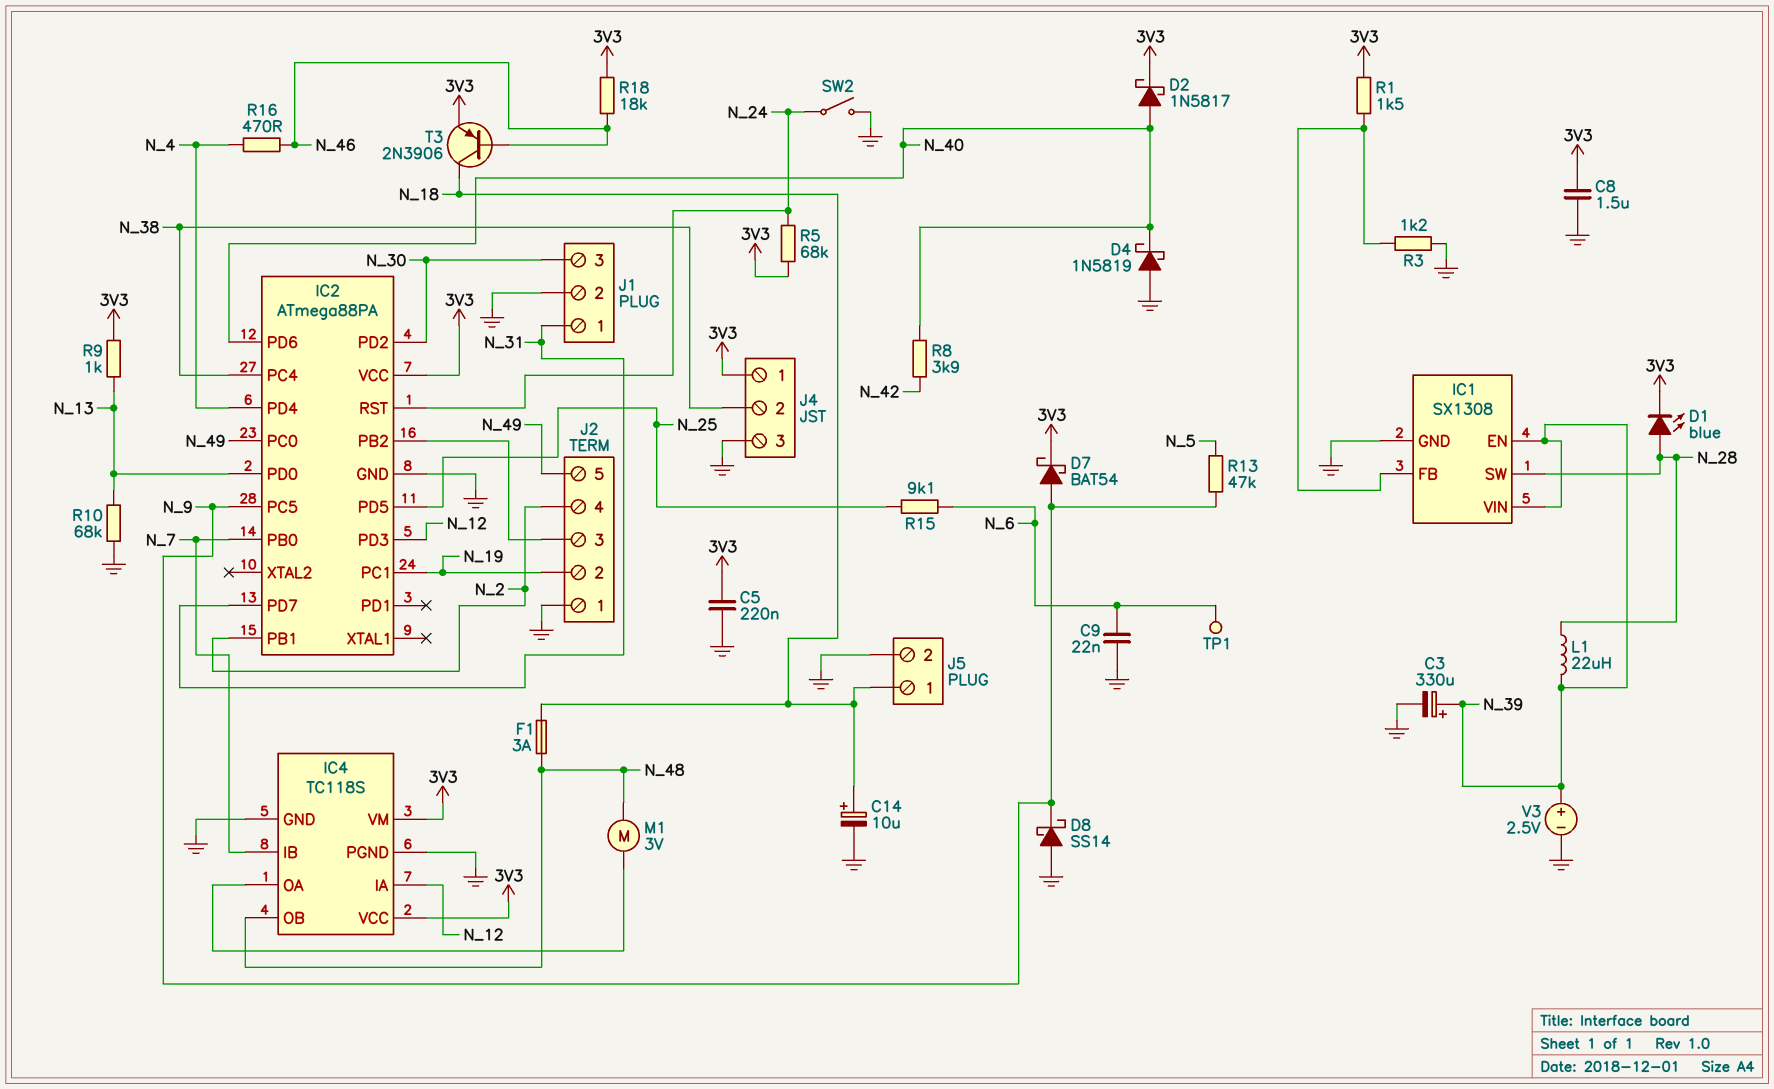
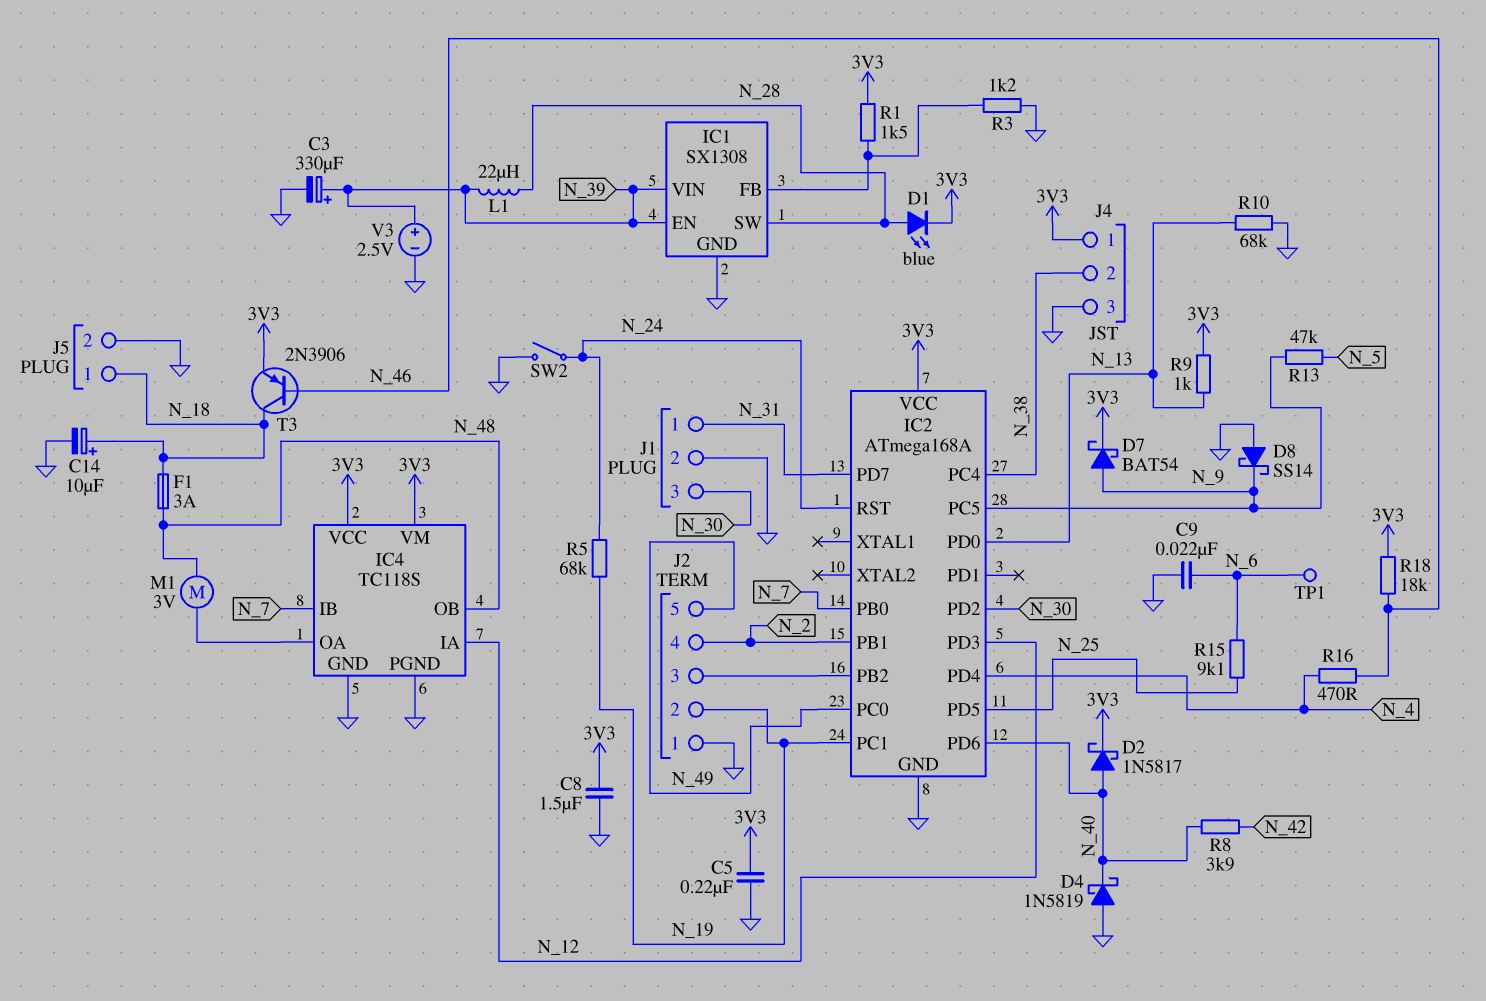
IC2: ATmega88PA -> ATmega168A
R5: 68k (3V3, N_24) -> 68k (N_19, N_24)

